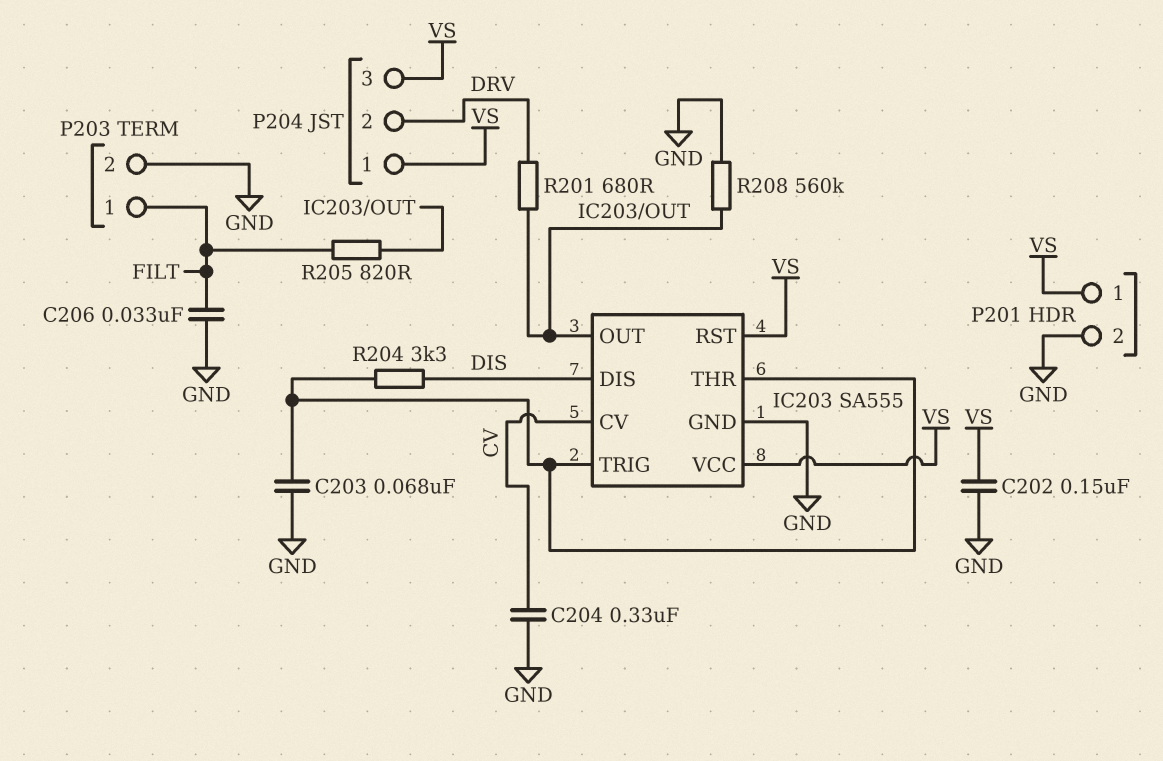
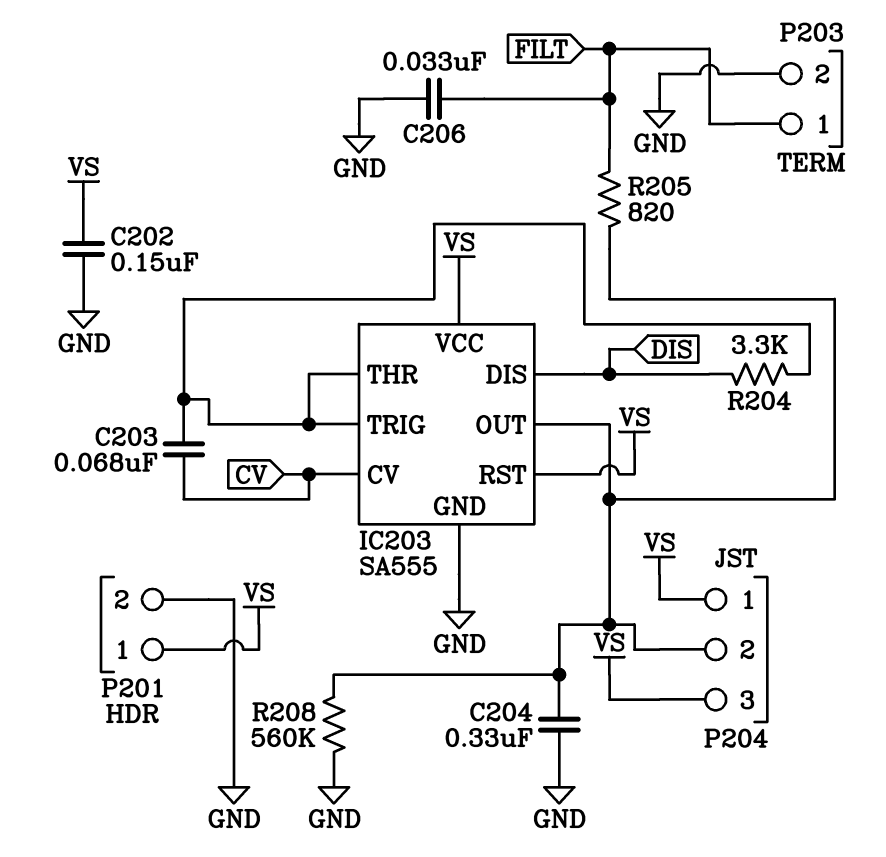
C203: 68nF (GND, IC203/THR) -> 68nF (CV, IC203/THR)
C204: 330nF (CV, GND) -> 330nF (GND, IC203/OUT)
P204 pin 2: DRV -> IC203/OUT
R201: 680 (DRV, IC203/OUT) -> none

